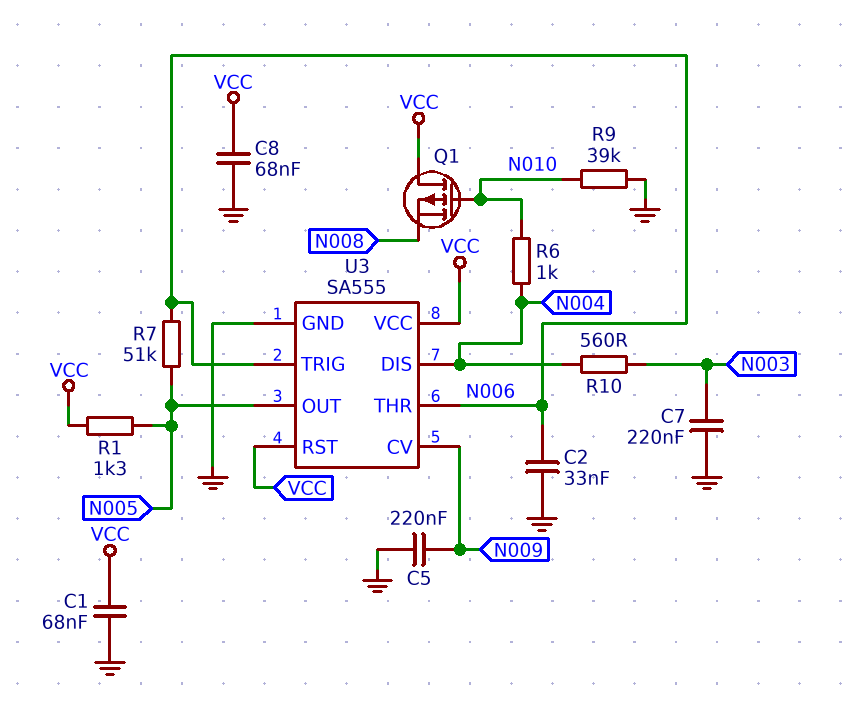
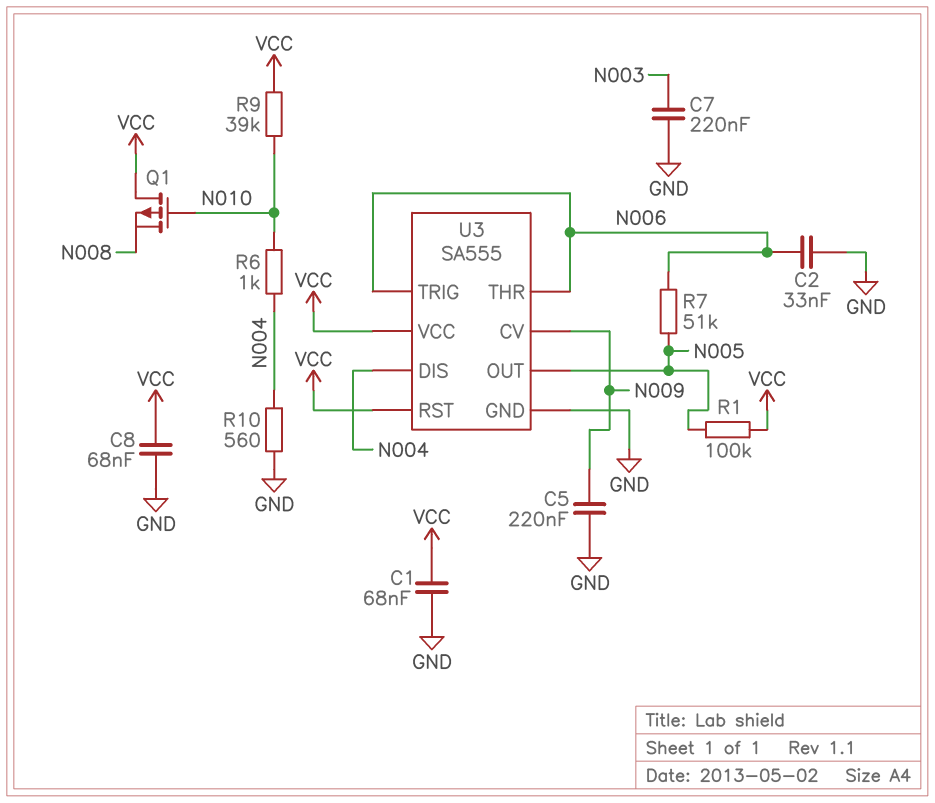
R1: 1.3k (N005, VCC) -> 100k (N005, VCC)
R9: 39k (GND, N010) -> 39k (N010, VCC)
R10: 560 (N003, N004) -> 560 (GND, N004)

